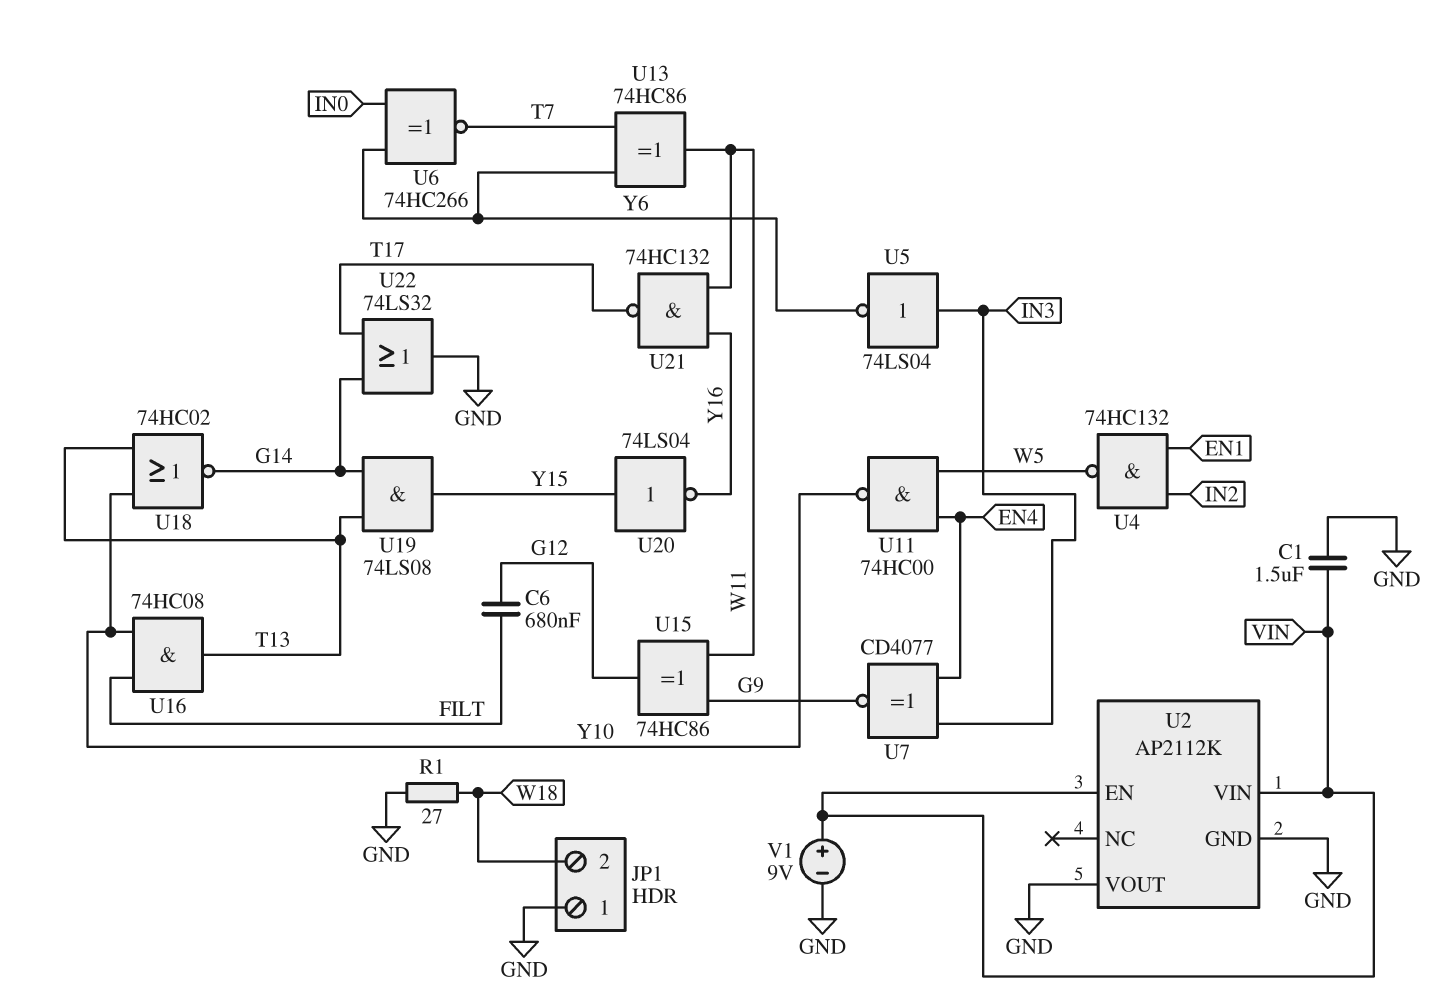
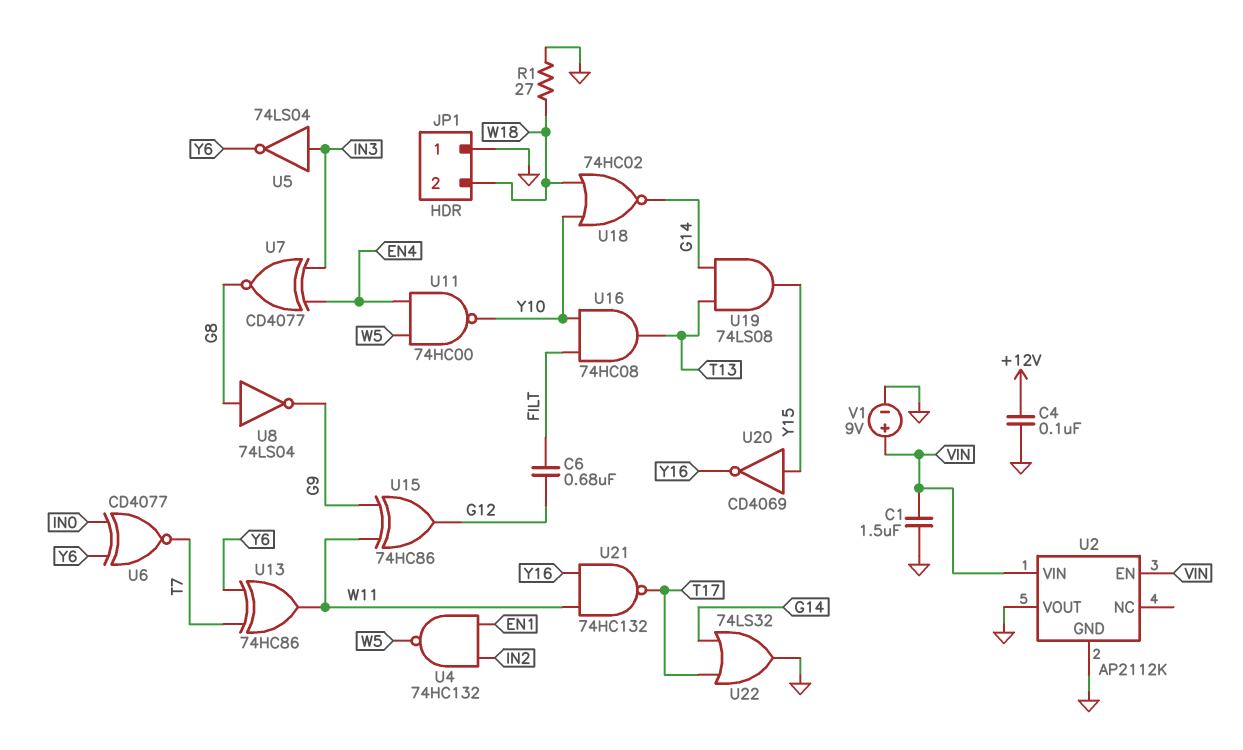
C4: none -> 100nF (+12V, GND)
U6: XNOR 74HC266 (in IN0, in Y6, out T7) -> XNOR CD4077 (in IN0, in Y6, out T7)
U7: XNOR CD4077 (in EN4, in IN3, out G9) -> XNOR CD4077 (in EN4, in IN3, out G8)
U8: none -> NOT 74LS04 (in G8, out G9)
U18: NOR 74HC02 (in T13, in Y10, out G14) -> NOR 74HC02 (in W18, in Y10, out G14)
U20: NOT 74LS04 (in Y15, out Y16) -> NOT CD4069 (in Y15, out Y16)

